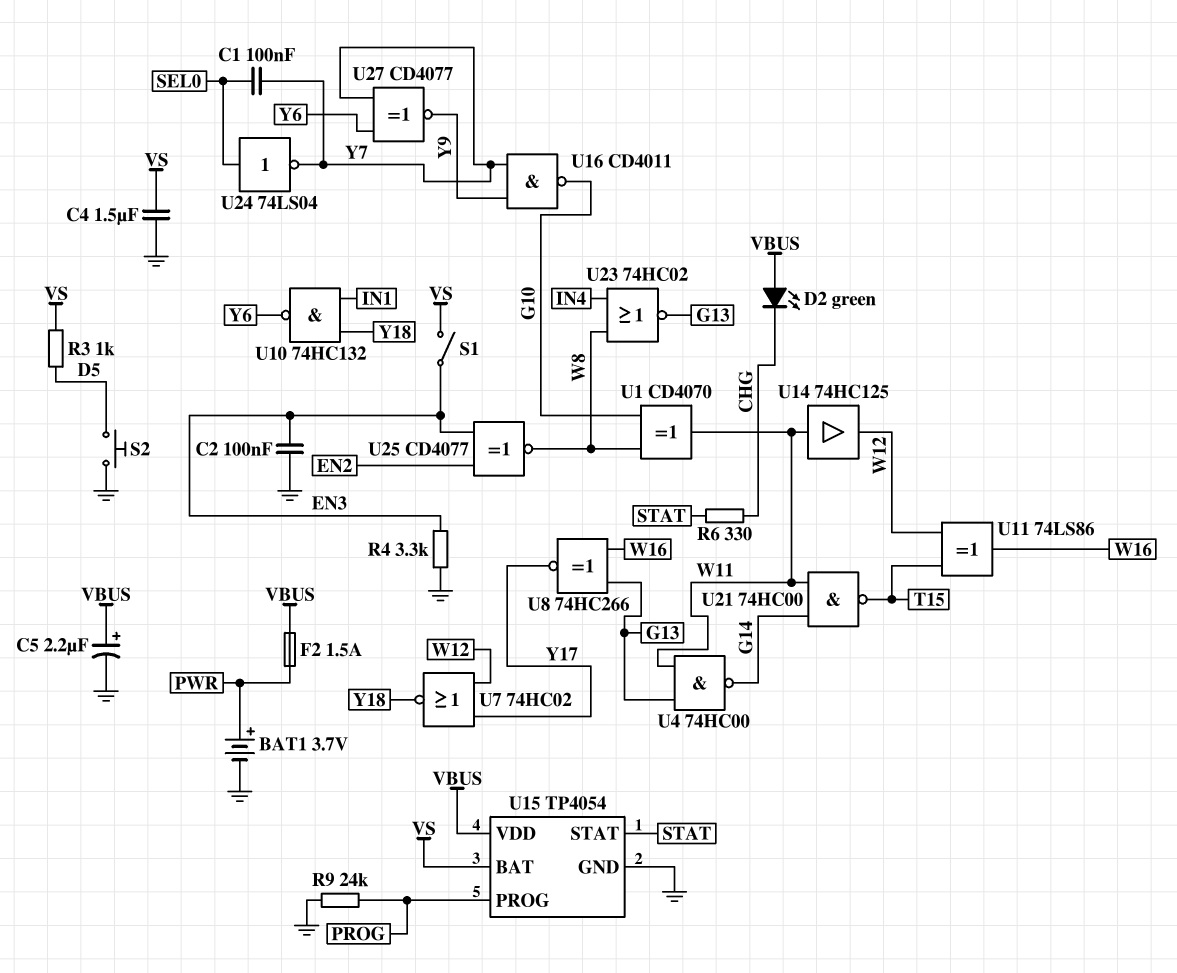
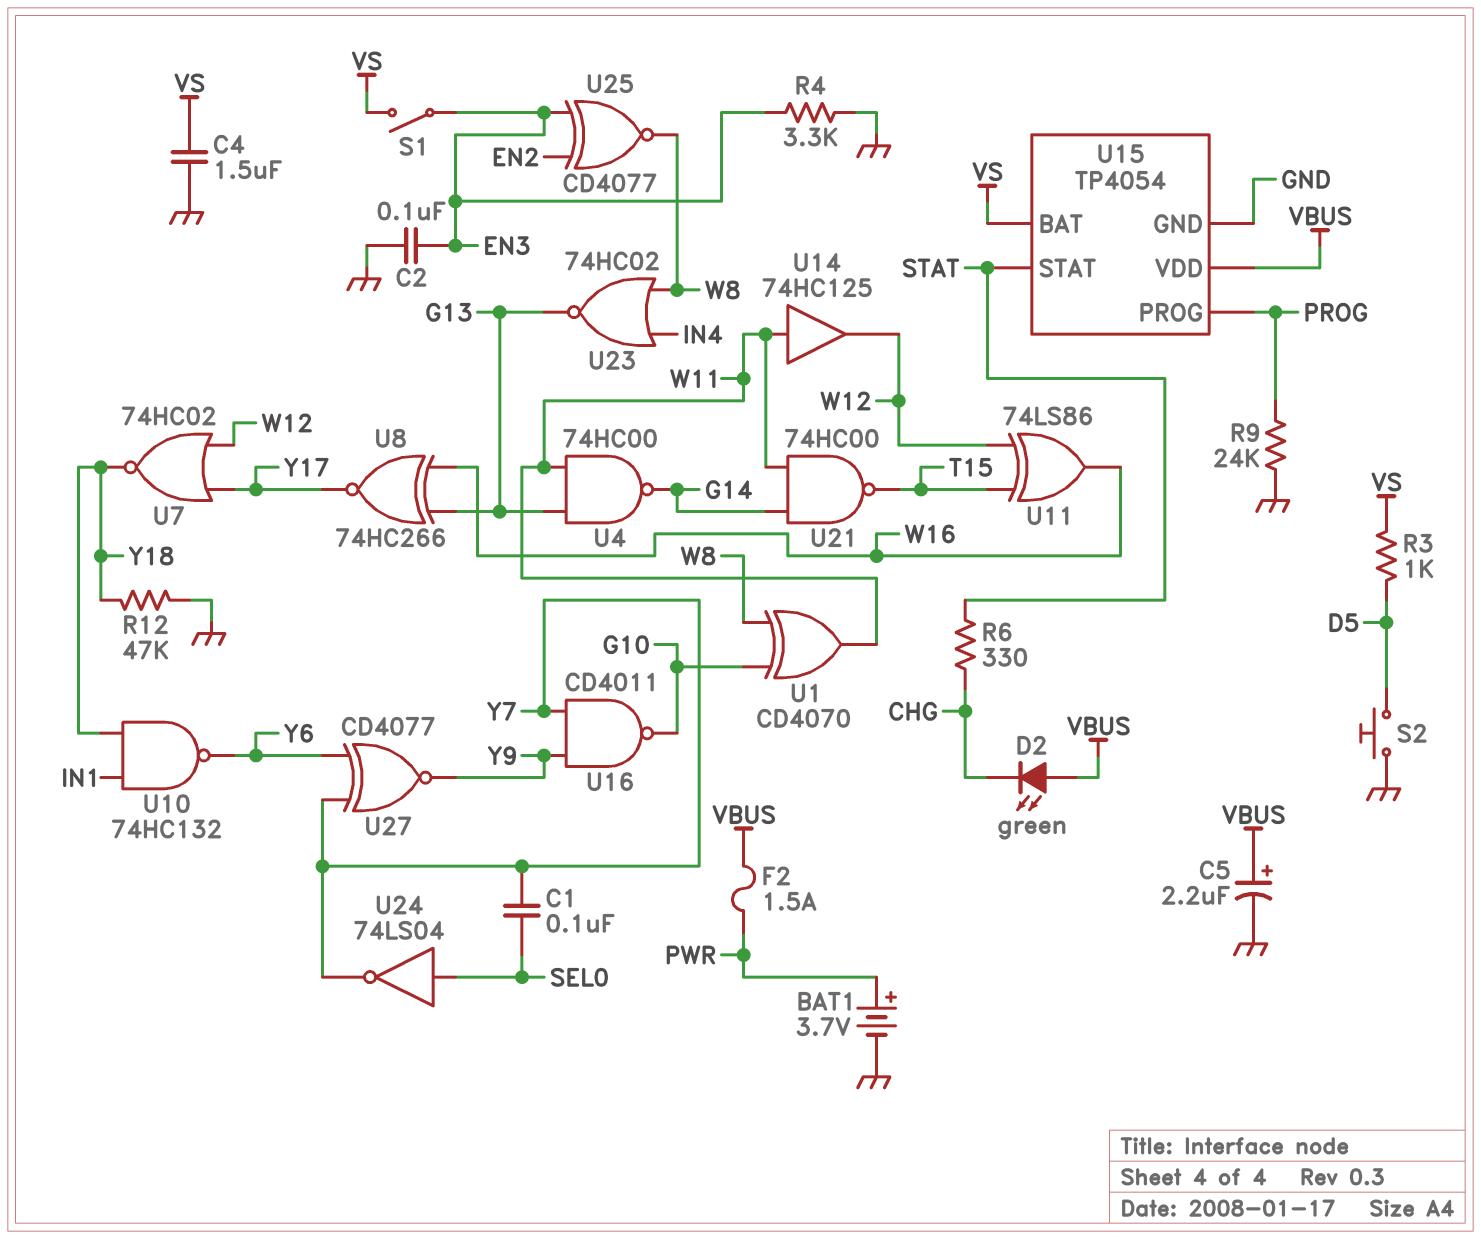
R12: none -> 47k (GND, Y18)

